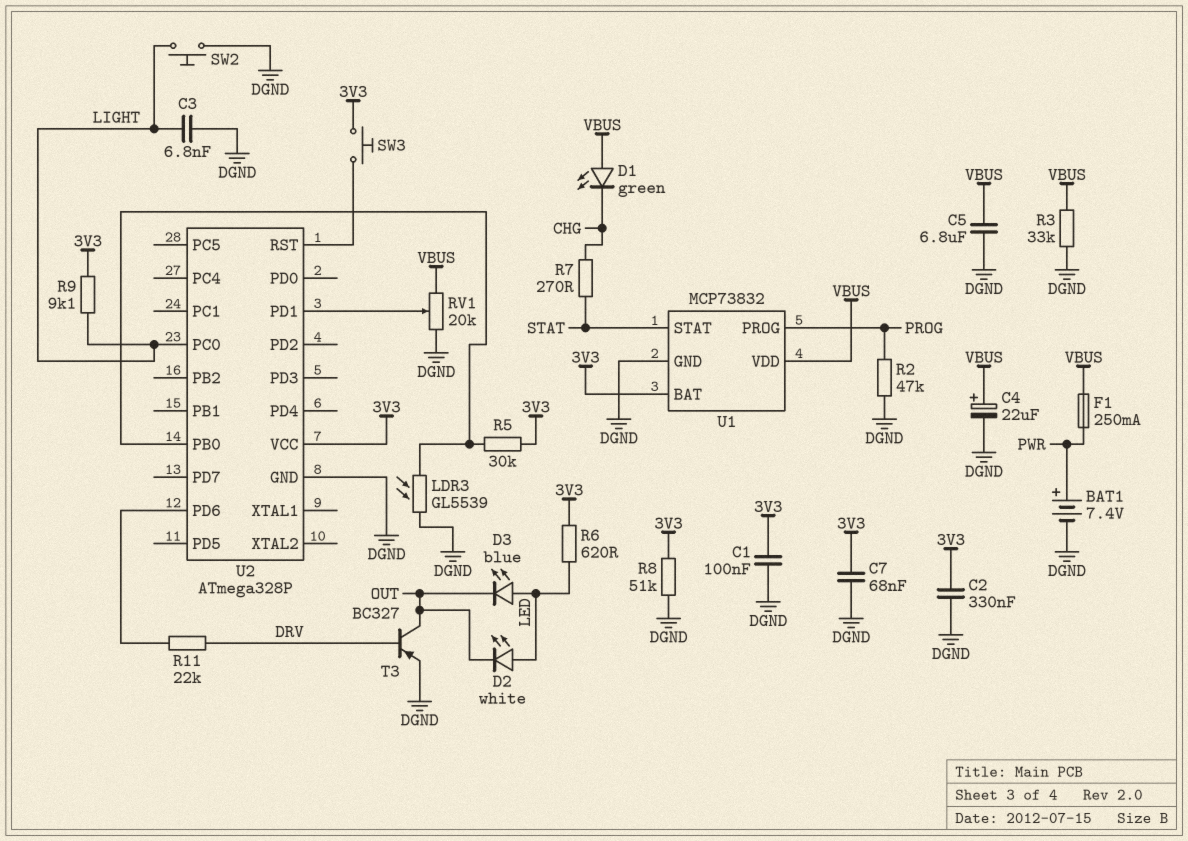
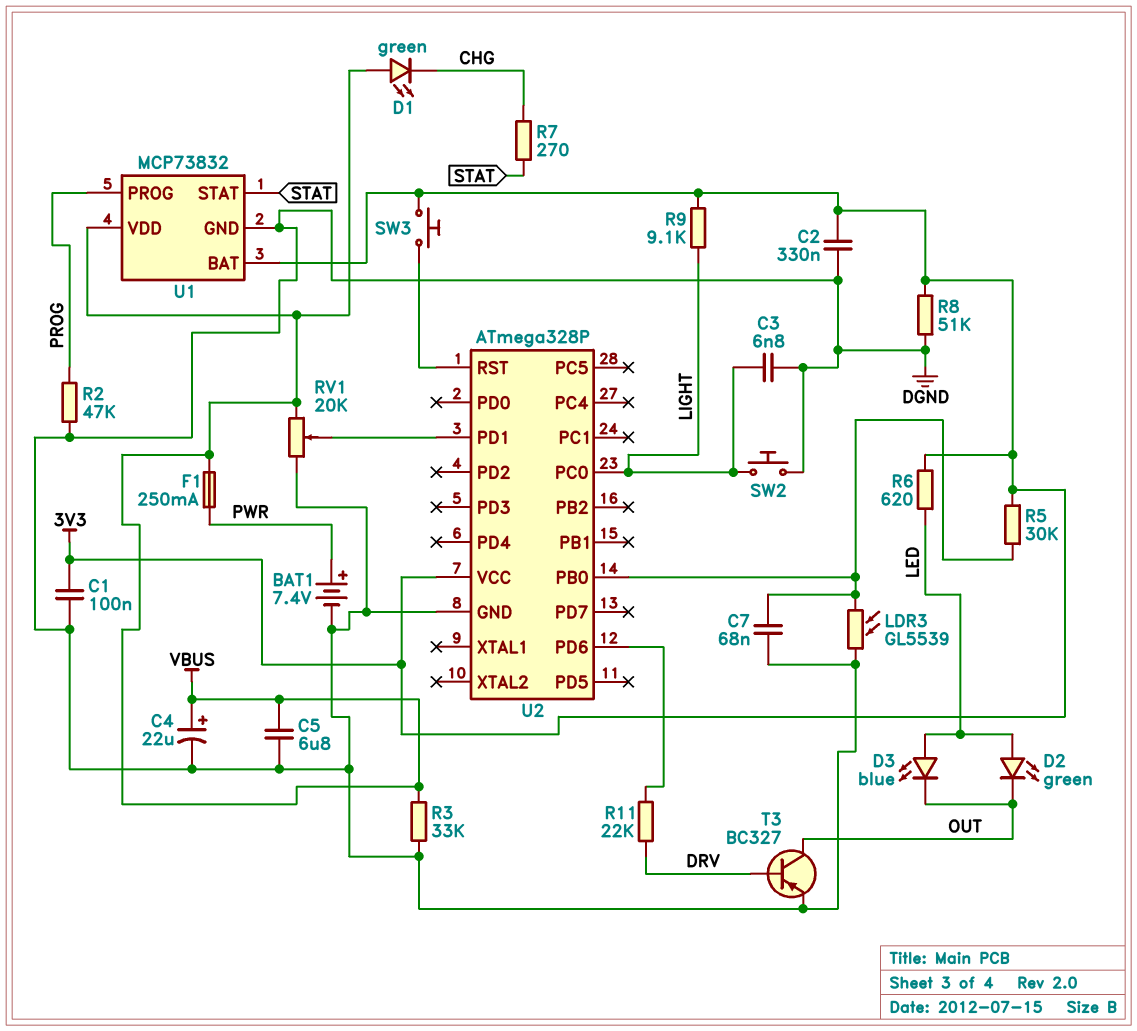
C7: 68nF (3V3, DGND) -> 68nF (DGND, U2/PB0)
D2: LED white (A LED, K OUT) -> LED green (A LED, K OUT)

